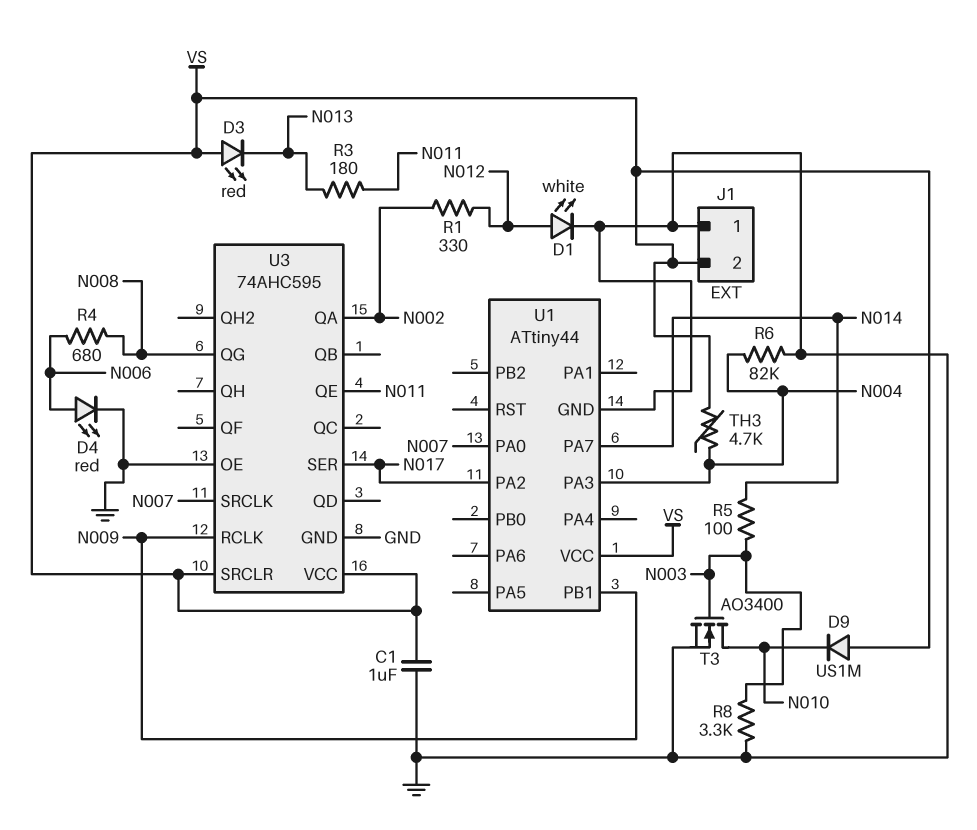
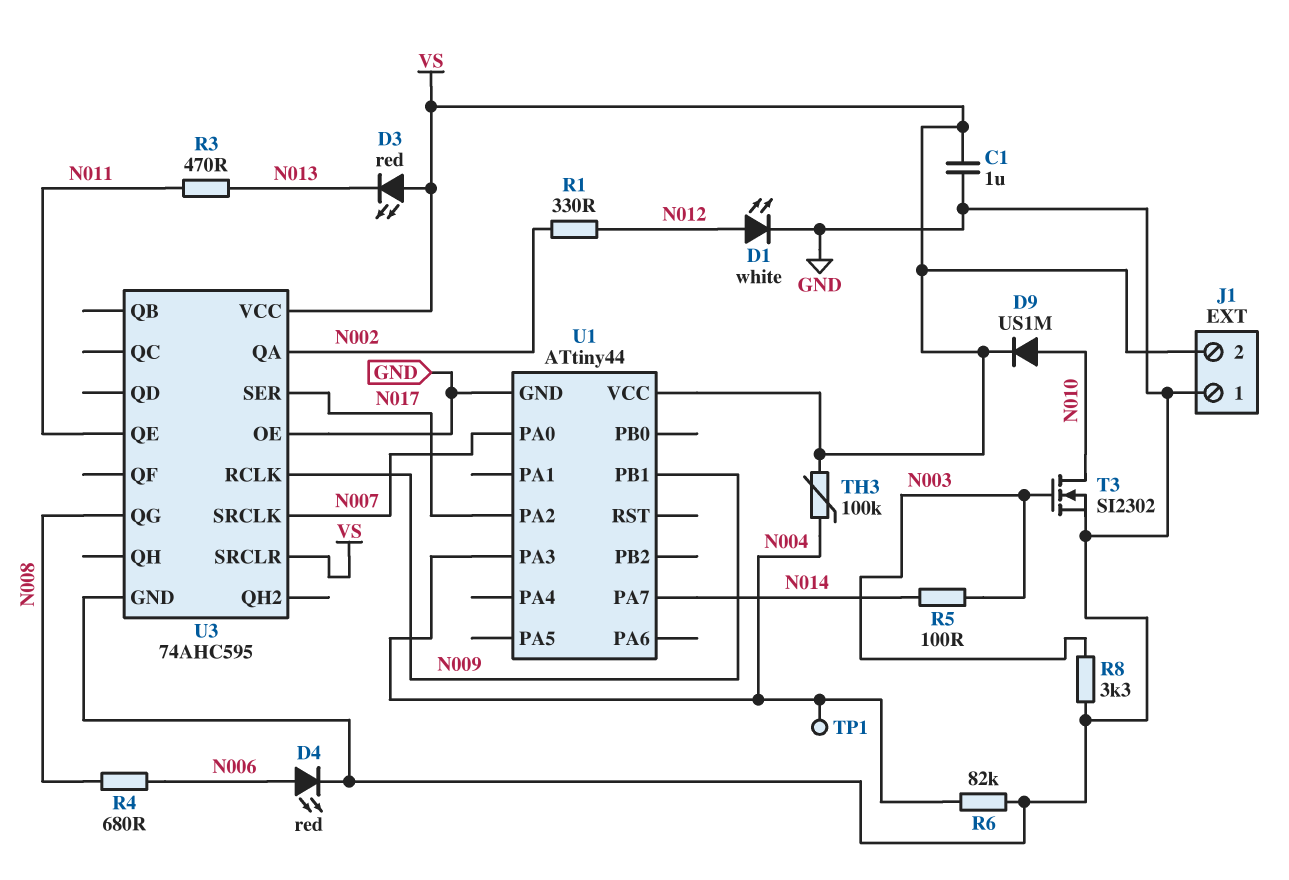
D9: diode US1M (A VS, K N010) -> diode US1M (A N010, K VS)
R3: 180 (N011, N013) -> 470 (N011, N013)
T3: NMOS AO3400 (G N003, D N010, S GND) -> NMOS SI2302 (G N003, D N010, S GND)
TH3: 4.7k (N004, VS) -> 100k (N004, VS)
TP1: none -> test point (N004)

